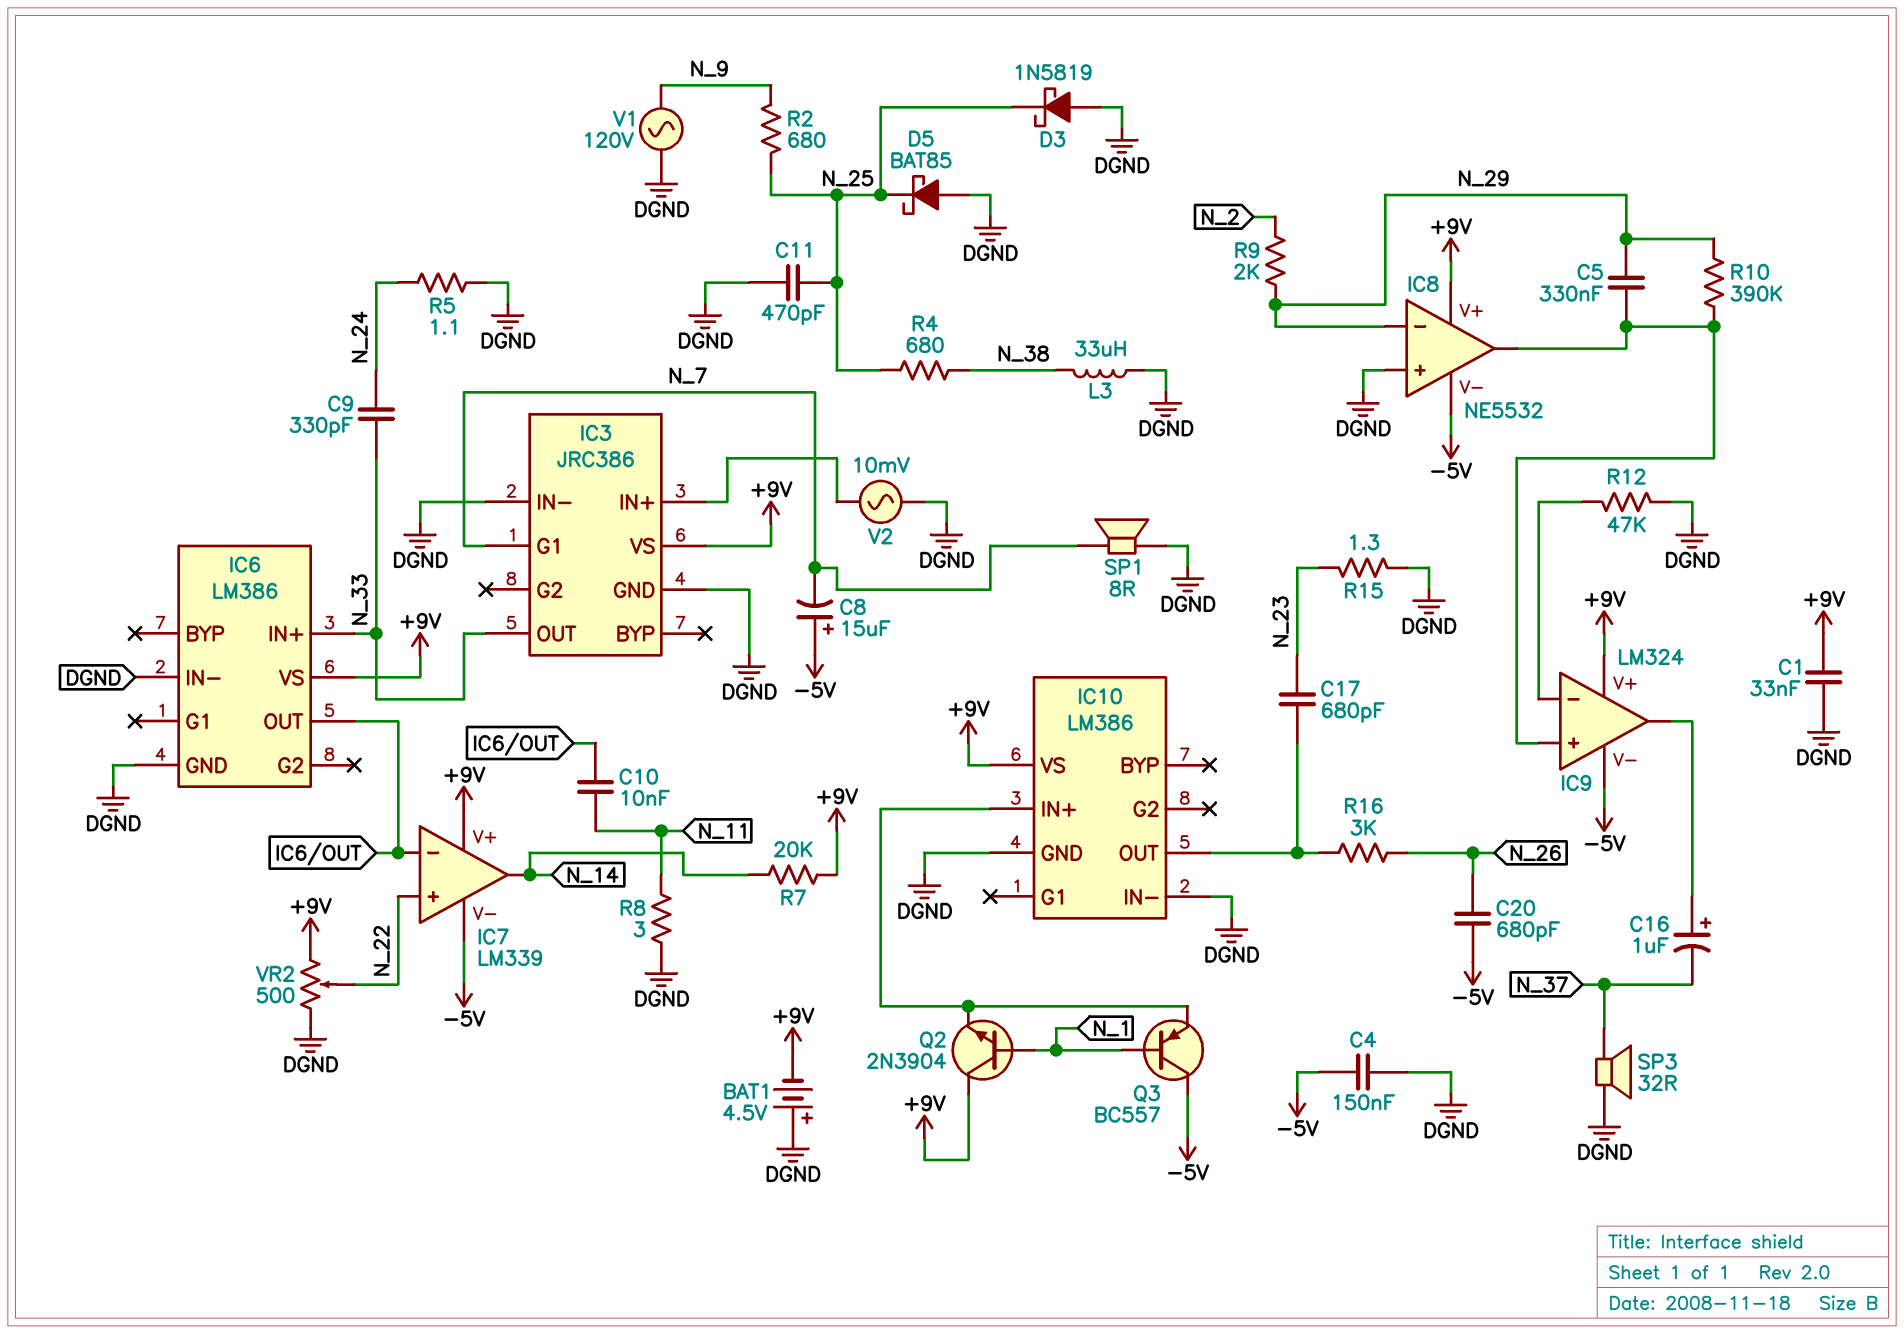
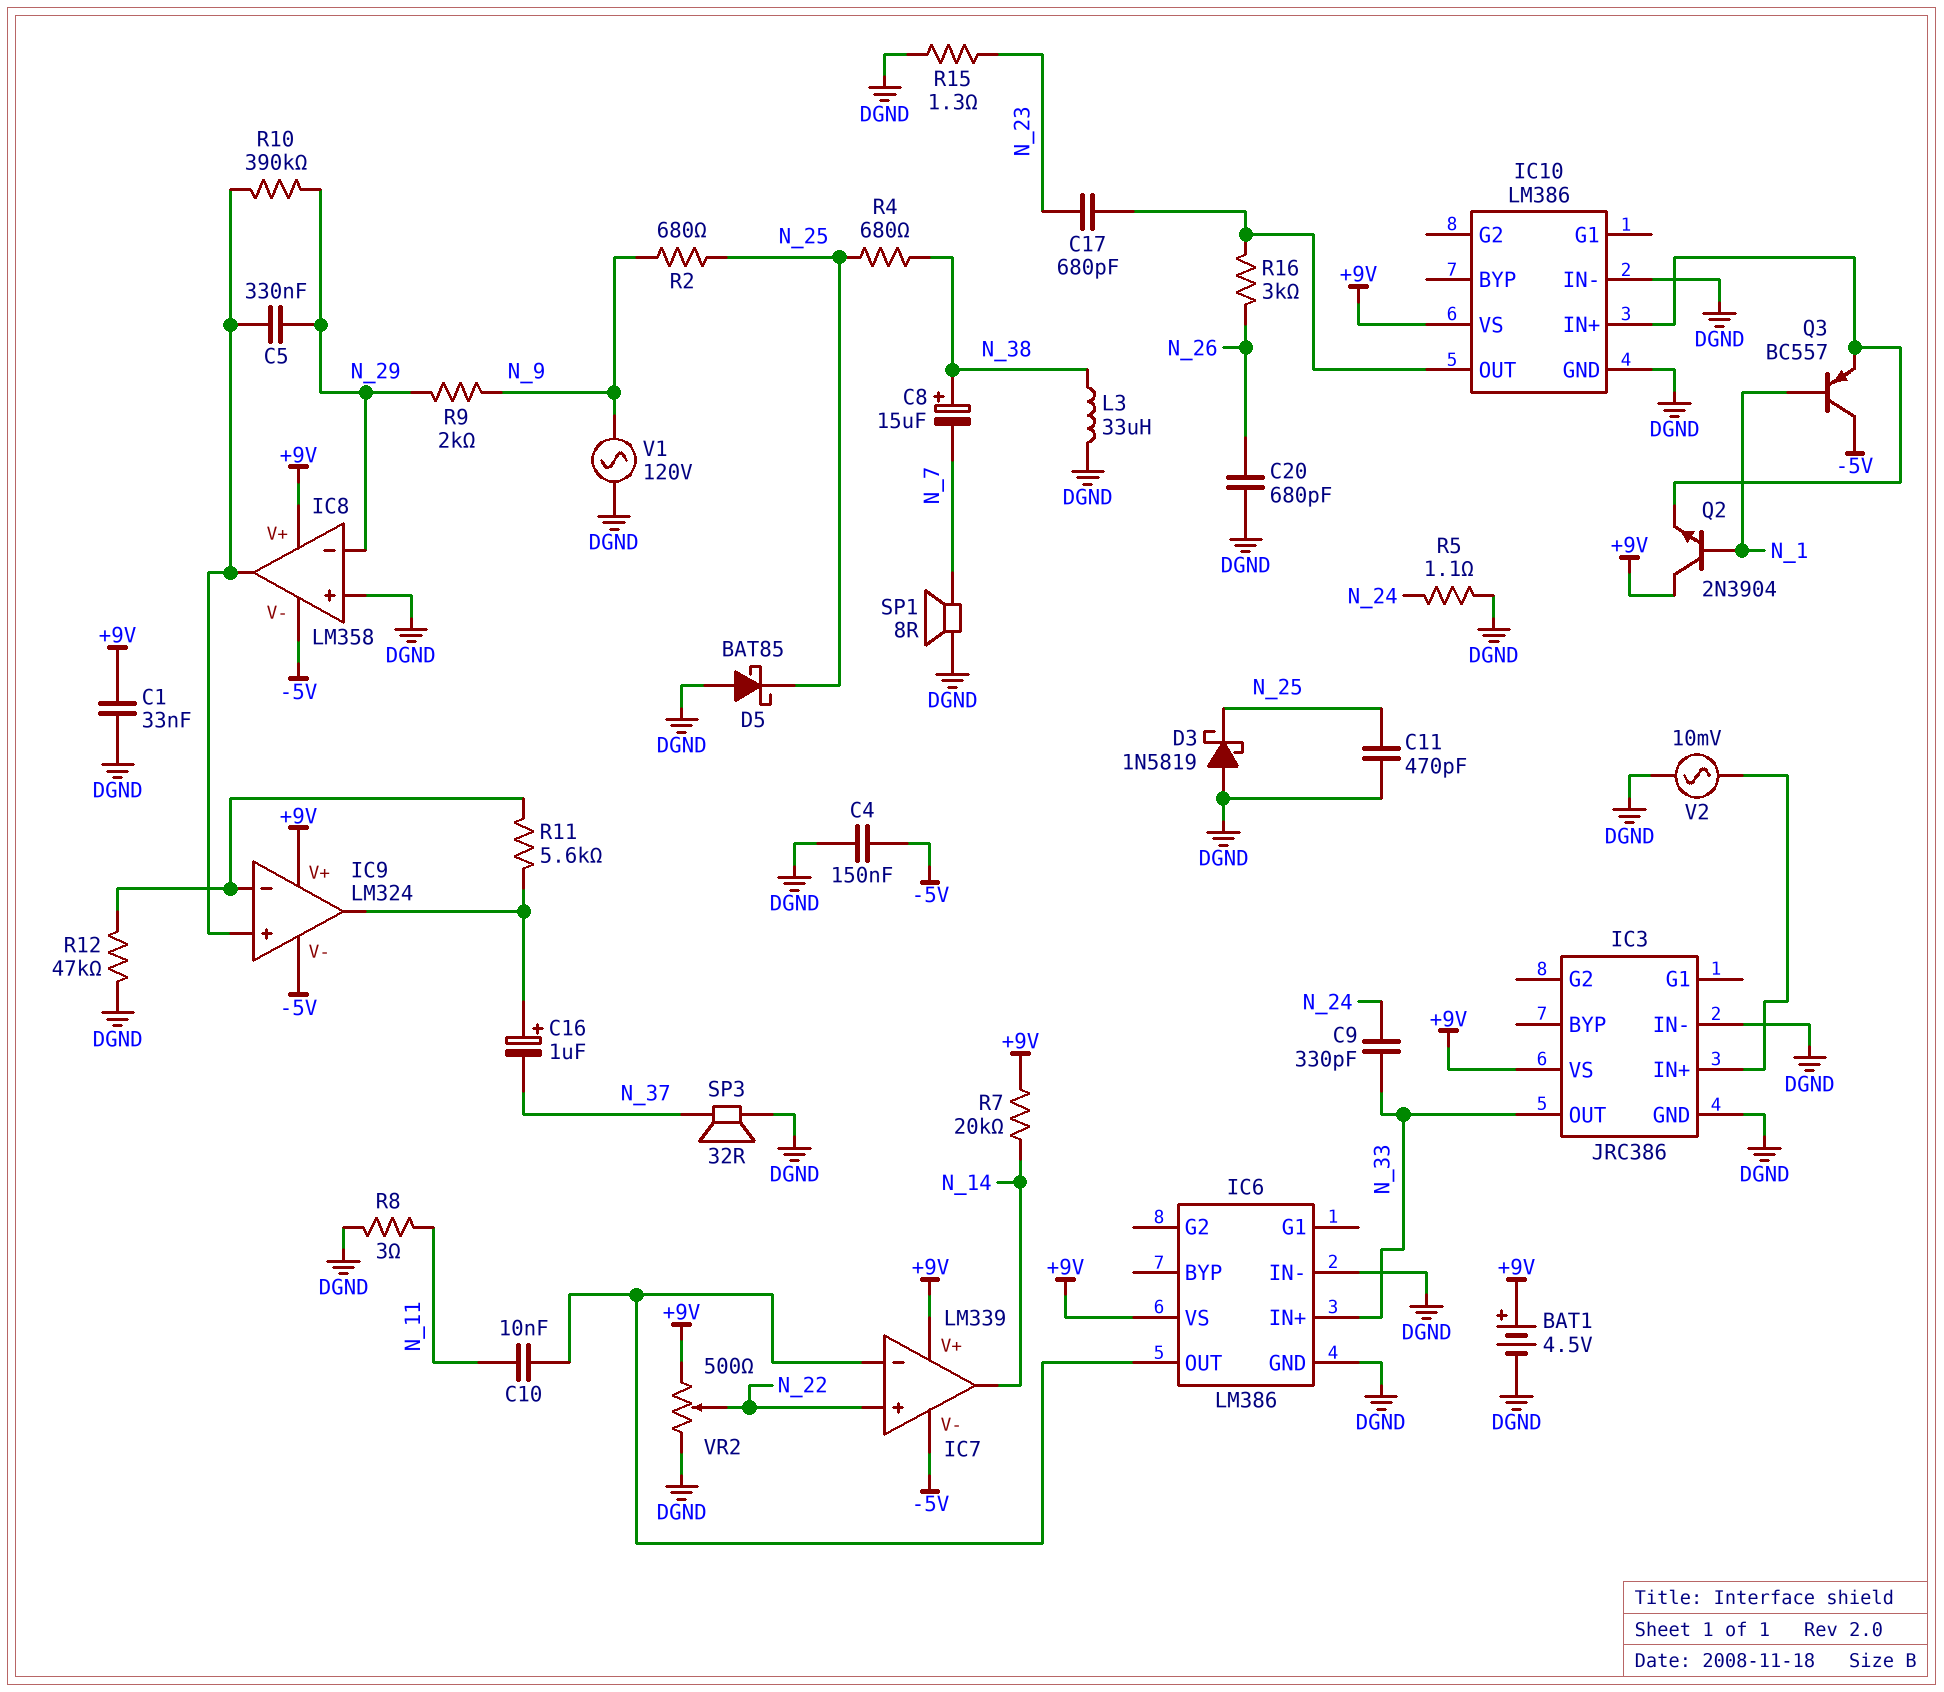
BAT1: 4.5V (plus DGND, minus +9V) -> 4.5V (plus +9V, minus DGND)
C8: 15uF (plus -5V, minus N_7) -> 15uF (plus N_38, minus N_7)
C20: 680pF (-5V, N_26) -> 680pF (DGND, N_26)
IC3 pin G1: N_7 -> none
IC8: NE5532 -> LM358
R9: 2k (N_2, N_29) -> 2k (N_9, N_29)
R11: none -> 5.6k (IC9/in-, IC9/out)

